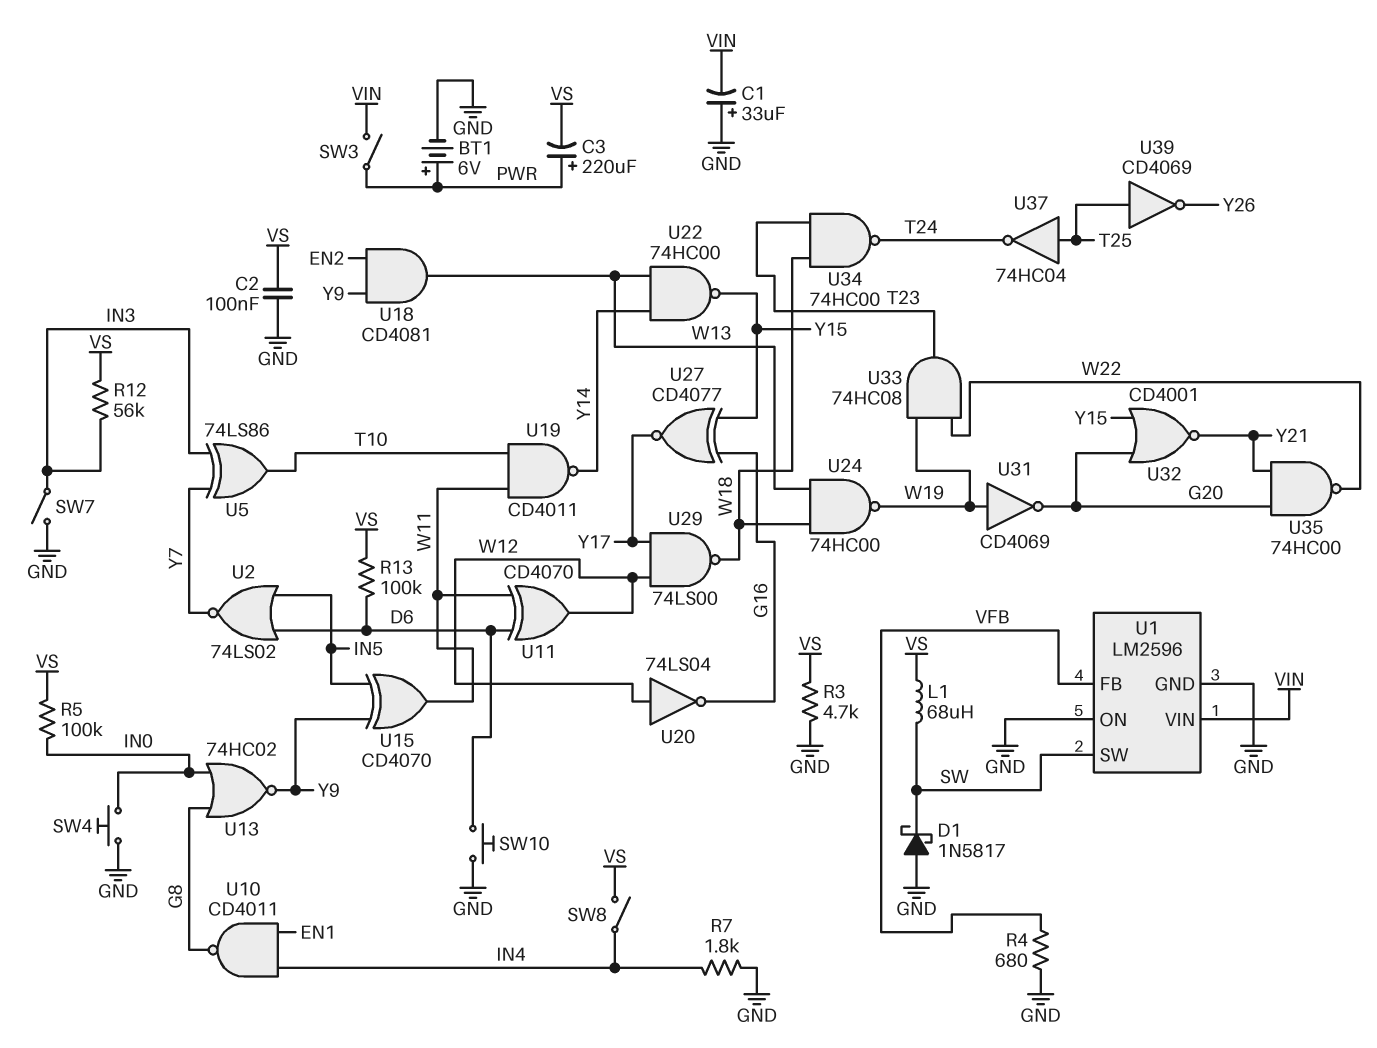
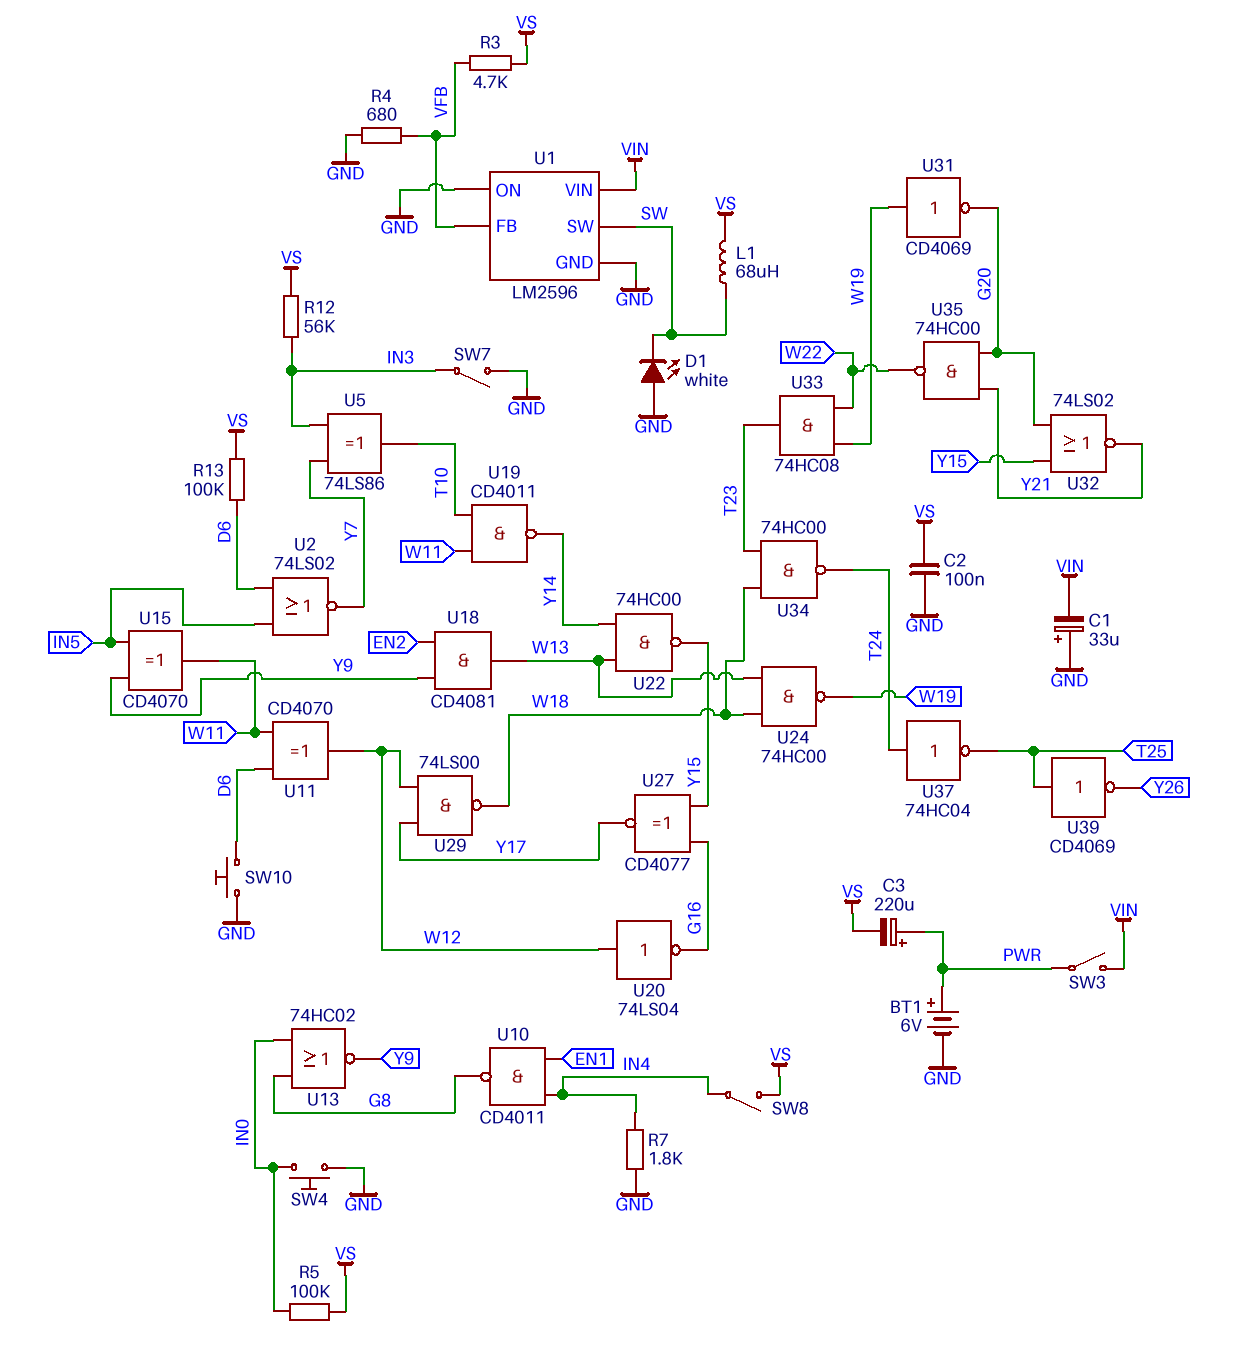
D1: schottky 1N5817 (A GND, K SW) -> LED white (A GND, K SW)
R3: 4.7k (GND, VS) -> 4.7k (VFB, VS)
U32: NOR CD4001 (in G20, in Y15, out Y21) -> NOR 74LS02 (in G20, in Y15, out Y21)
U37: NOT 74HC04 (in T25, out T24) -> NOT 74HC04 (in T24, out T25)

